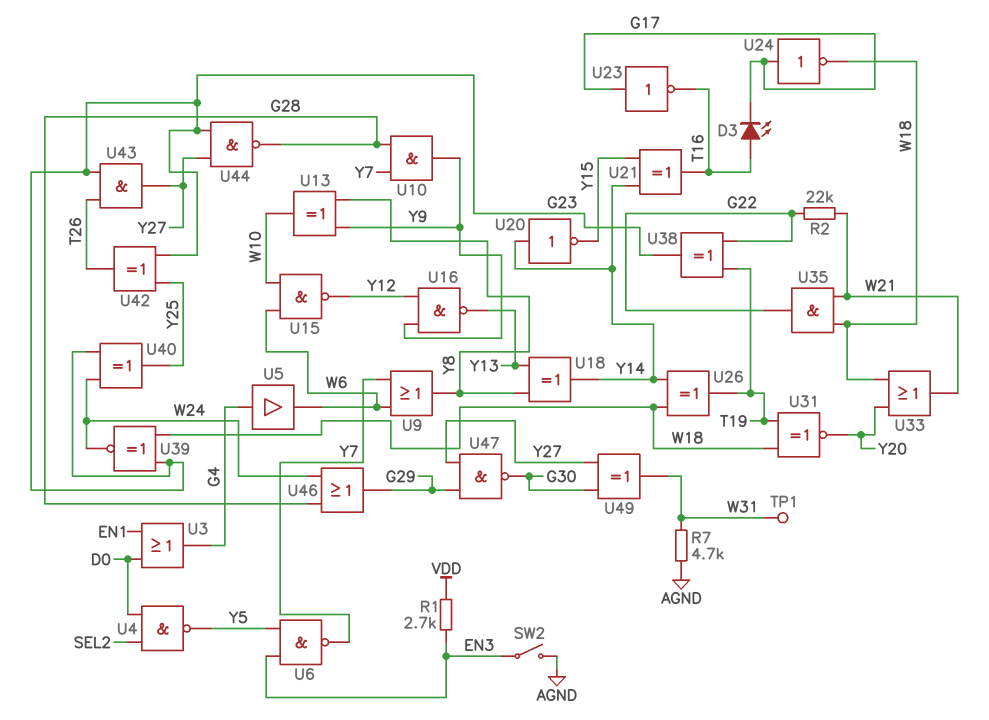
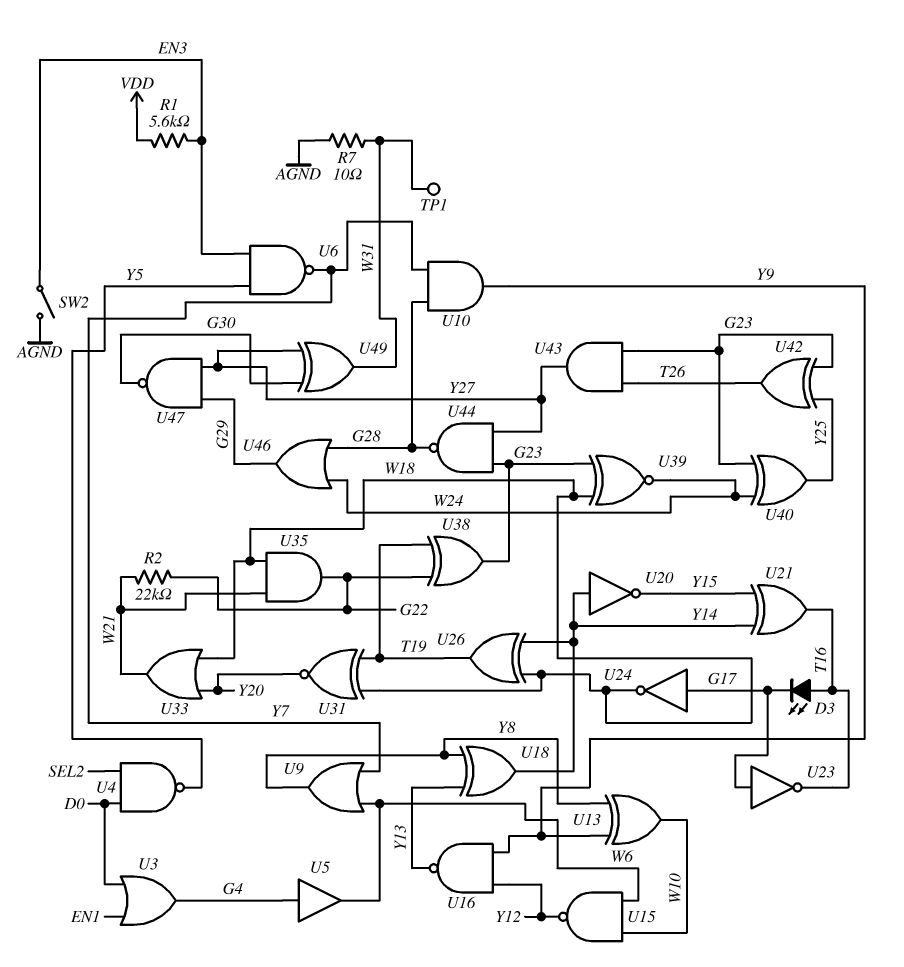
R1: 2.7k (EN3, VDD) -> 5.6k (EN3, VDD)
R7: 4.7k (AGND, W31) -> 10 (AGND, W31)

